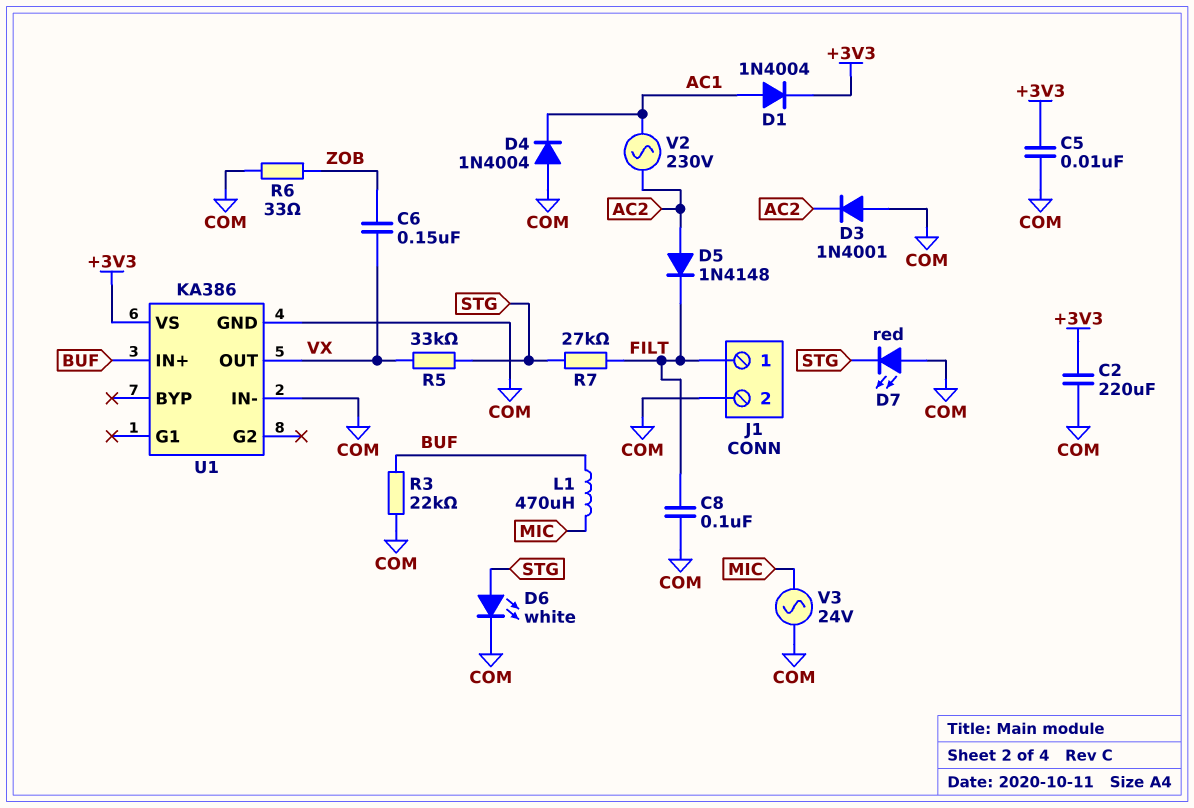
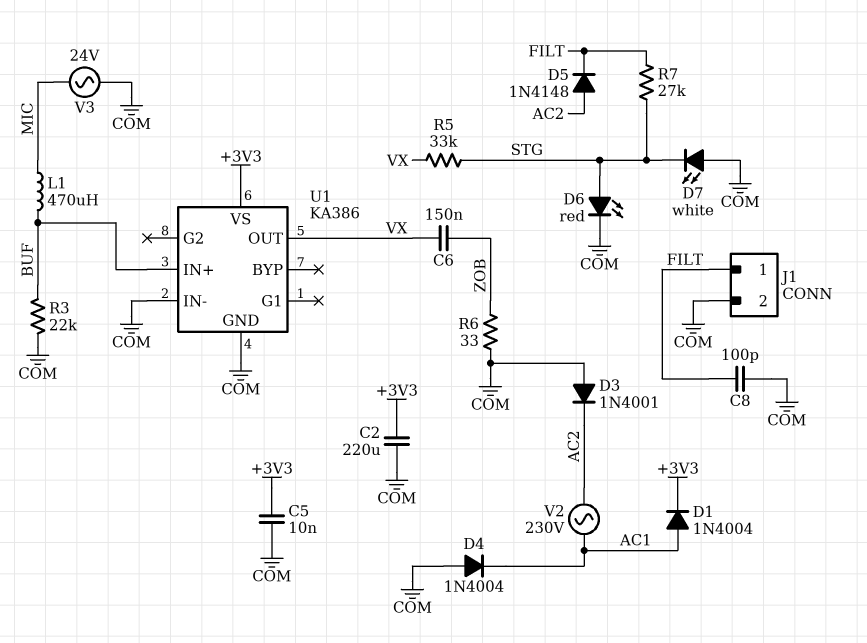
C8: 100nF (COM, FILT) -> 100pF (COM, FILT)
D6: LED white (A STG, K COM) -> LED red (A STG, K COM)
D7: LED red (A COM, K STG) -> LED white (A COM, K STG)

